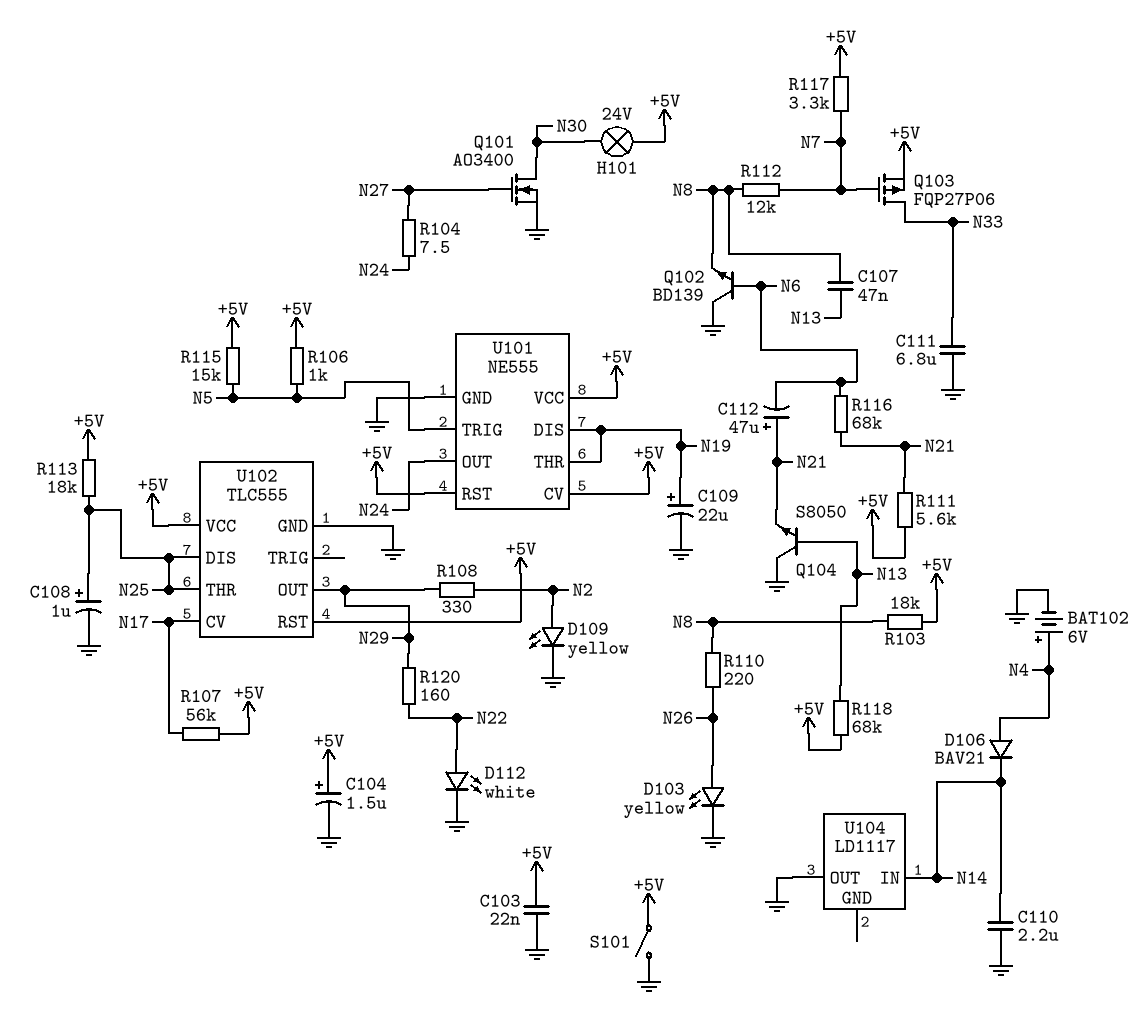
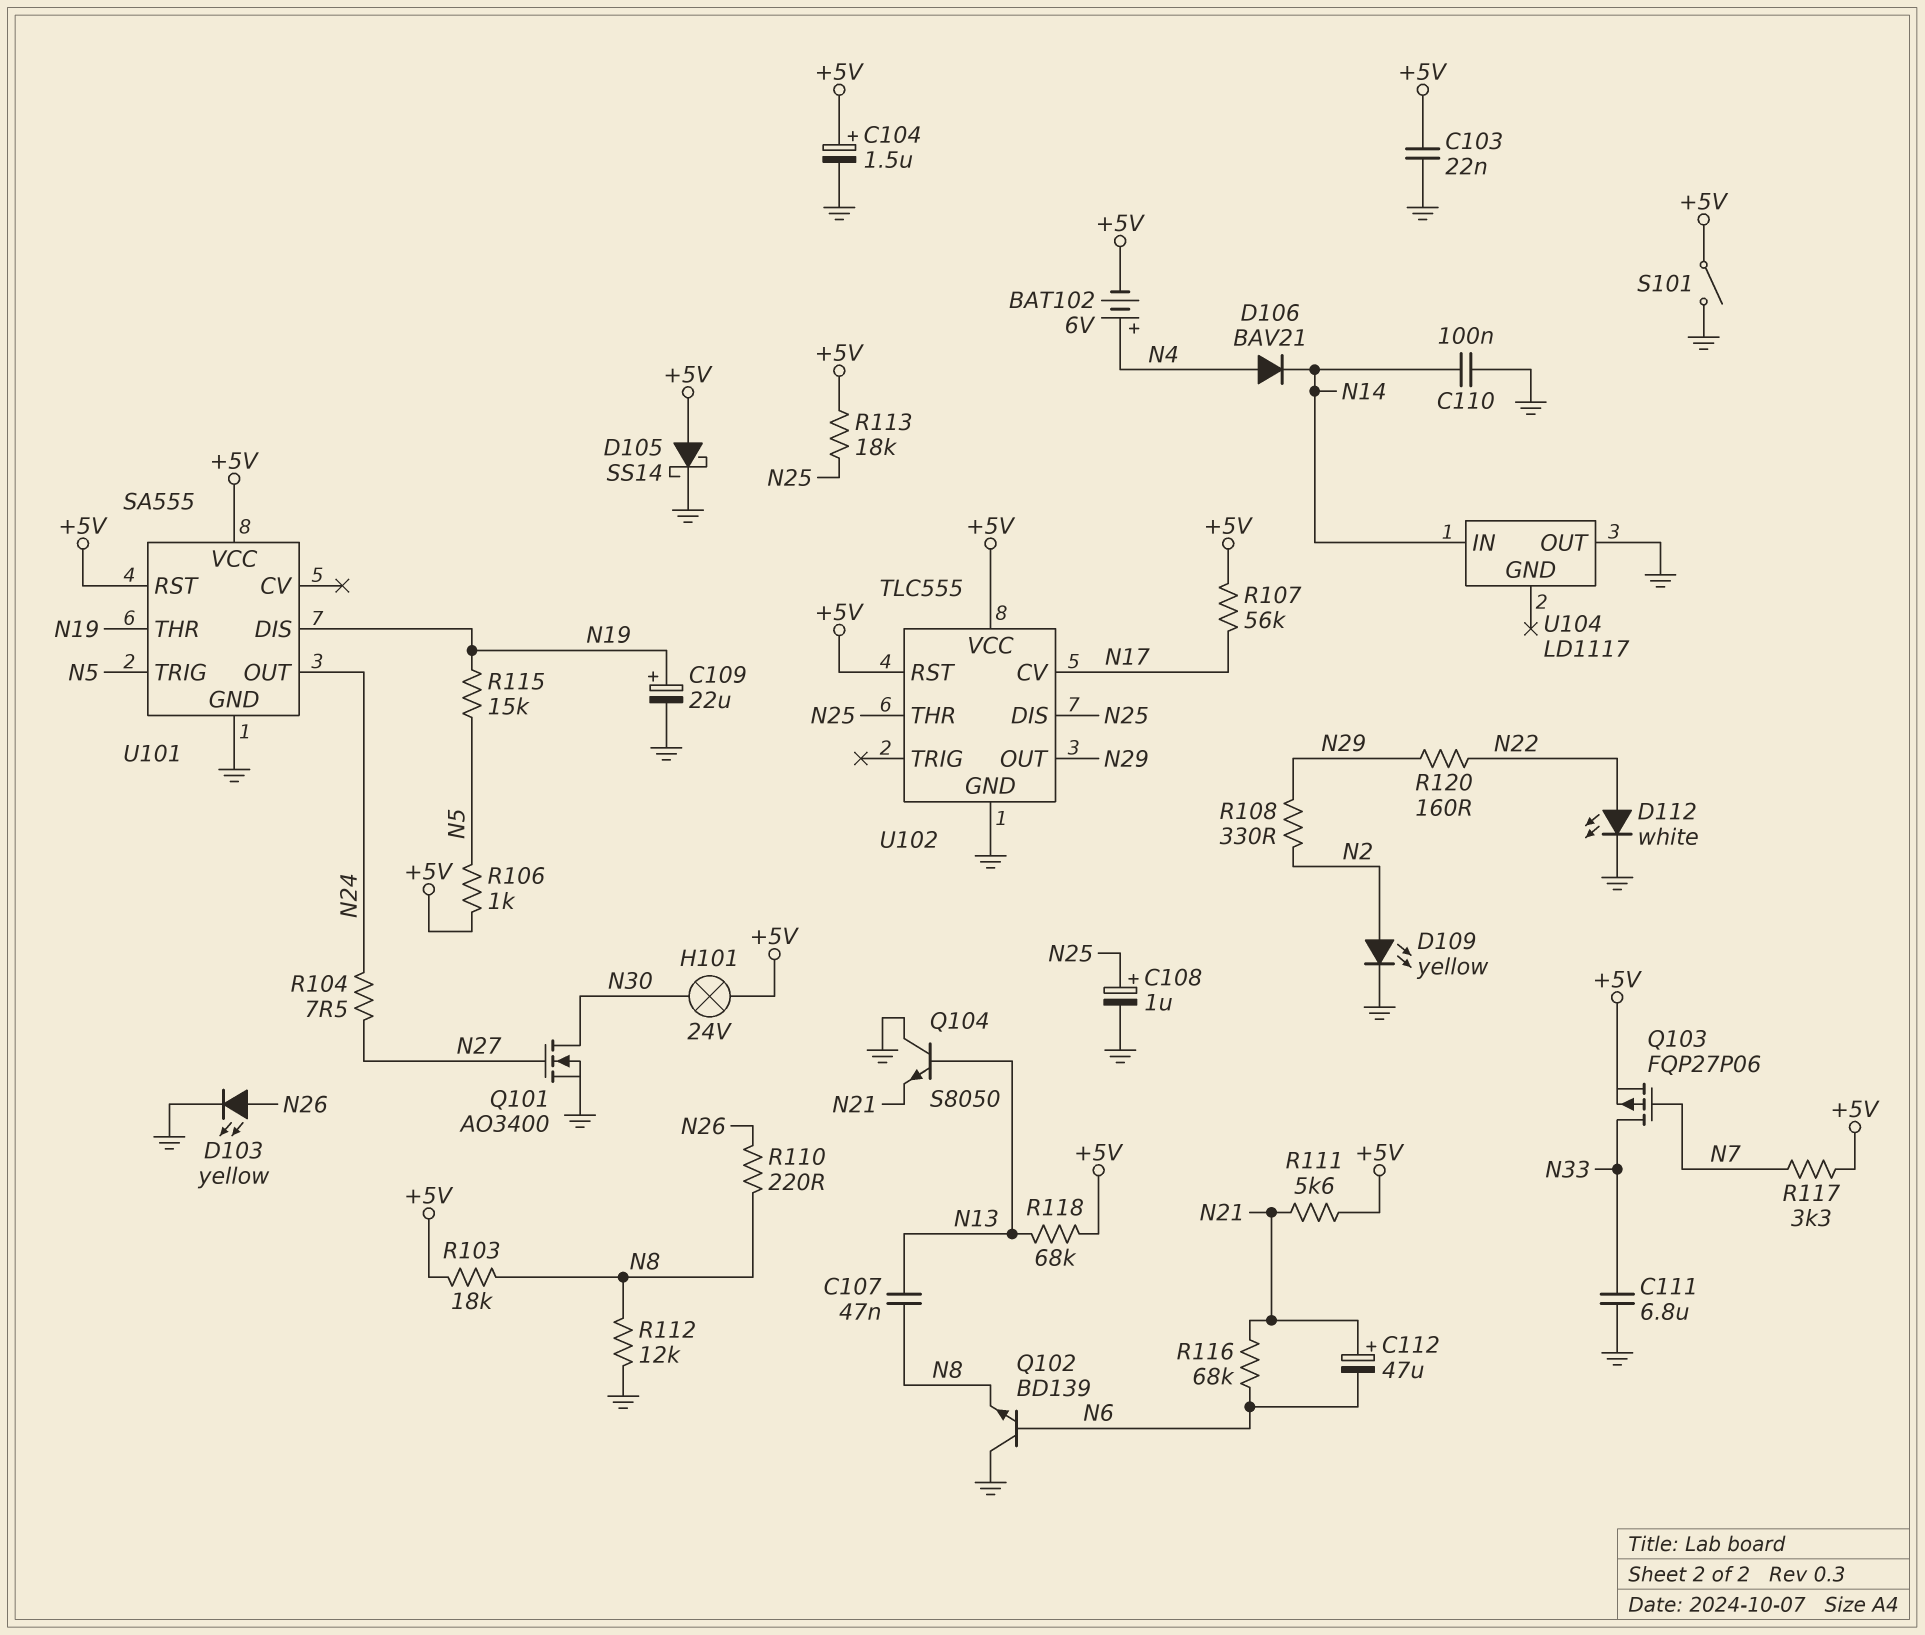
BAT102: 6V (plus N4, minus GND) -> 6V (plus N4, minus +5V)
C110: 2.2uF (GND, N14) -> 100nF (GND, N14)
D105: none -> schottky SS14 (A +5V, K GND)
R112: 12k (N7, N8) -> 12k (GND, N8)
R115: 15k (+5V, N5) -> 15k (N5, N19)
U101: NE555 -> SA555
U101 pin CV: +5V -> none

